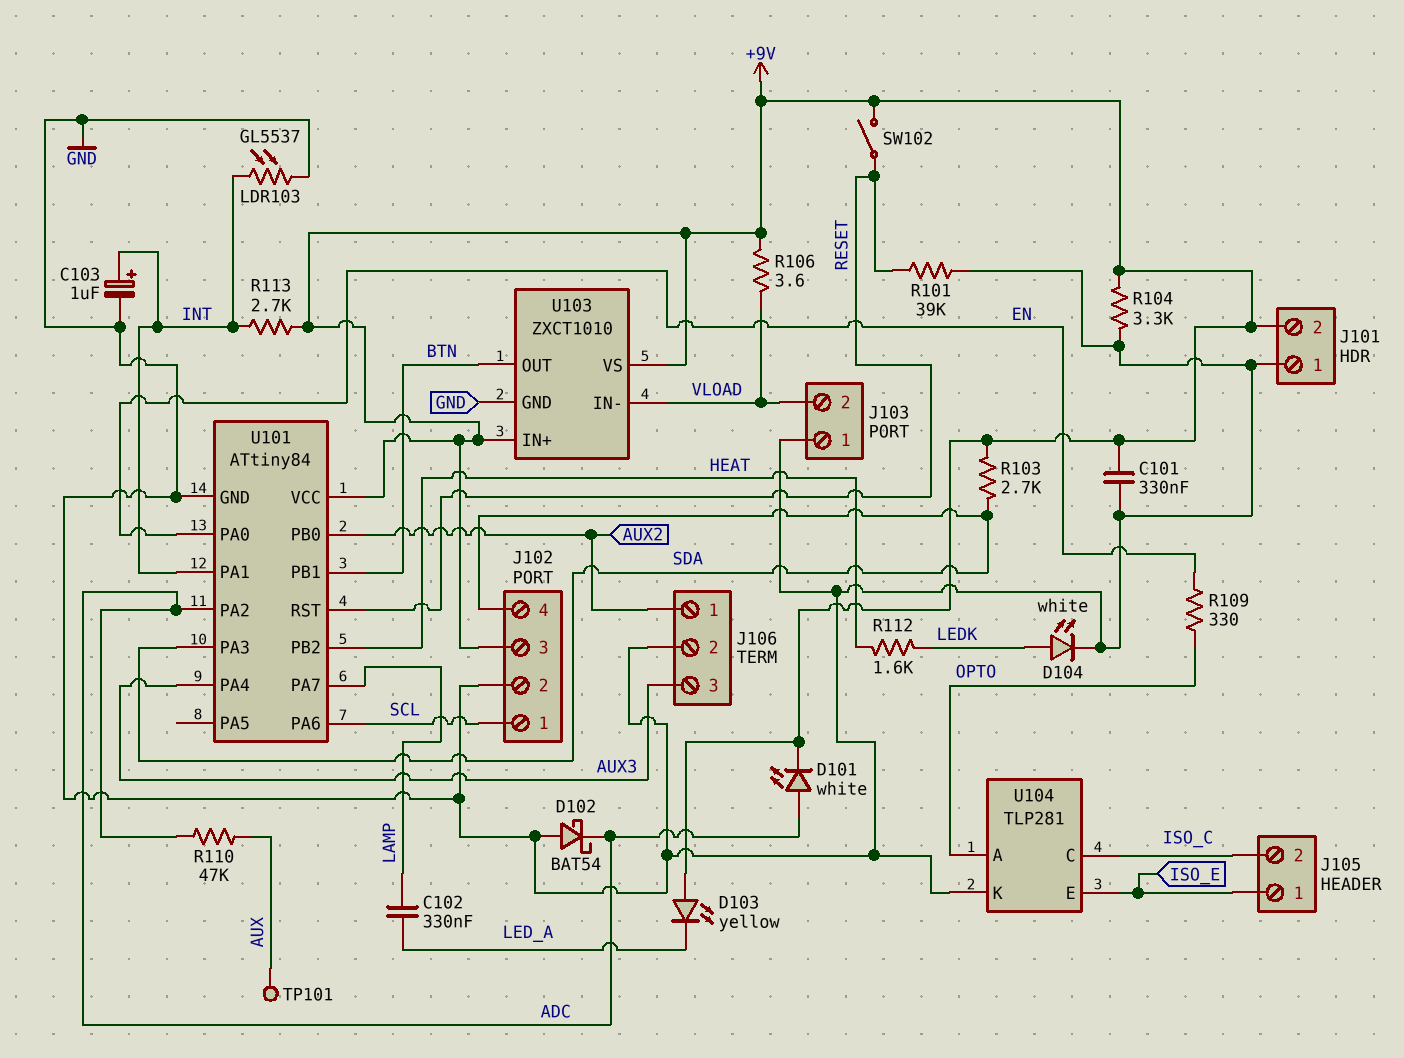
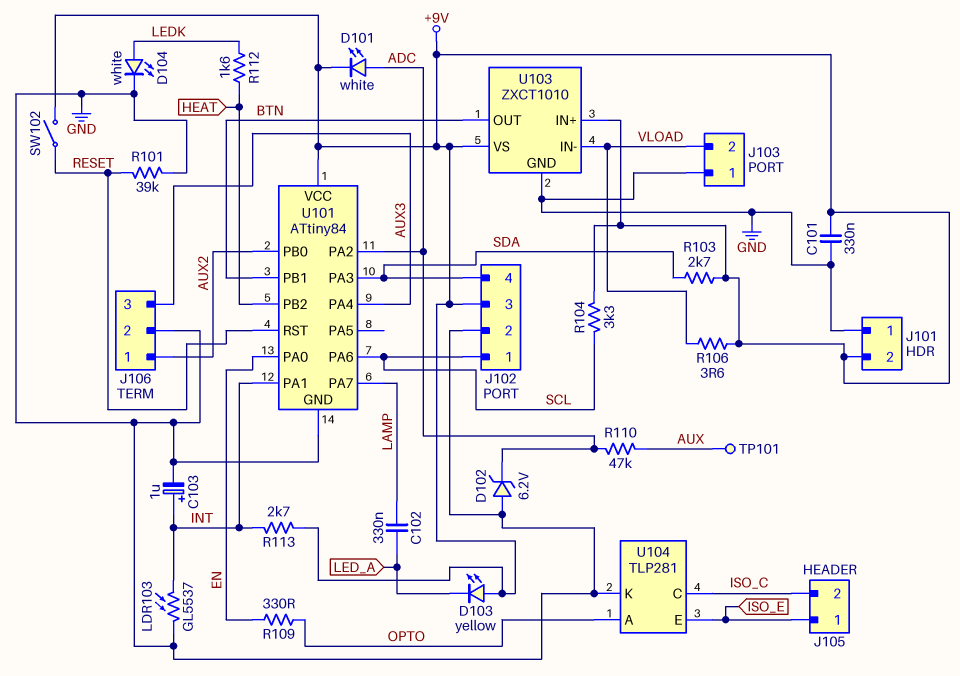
D102: schottky BAT54 (A GND, K ADC) -> zener 6.2V (A GND, K ADC)
R104: 3.3k (+9V, GND) -> 3.3k (+9V, SCL)

